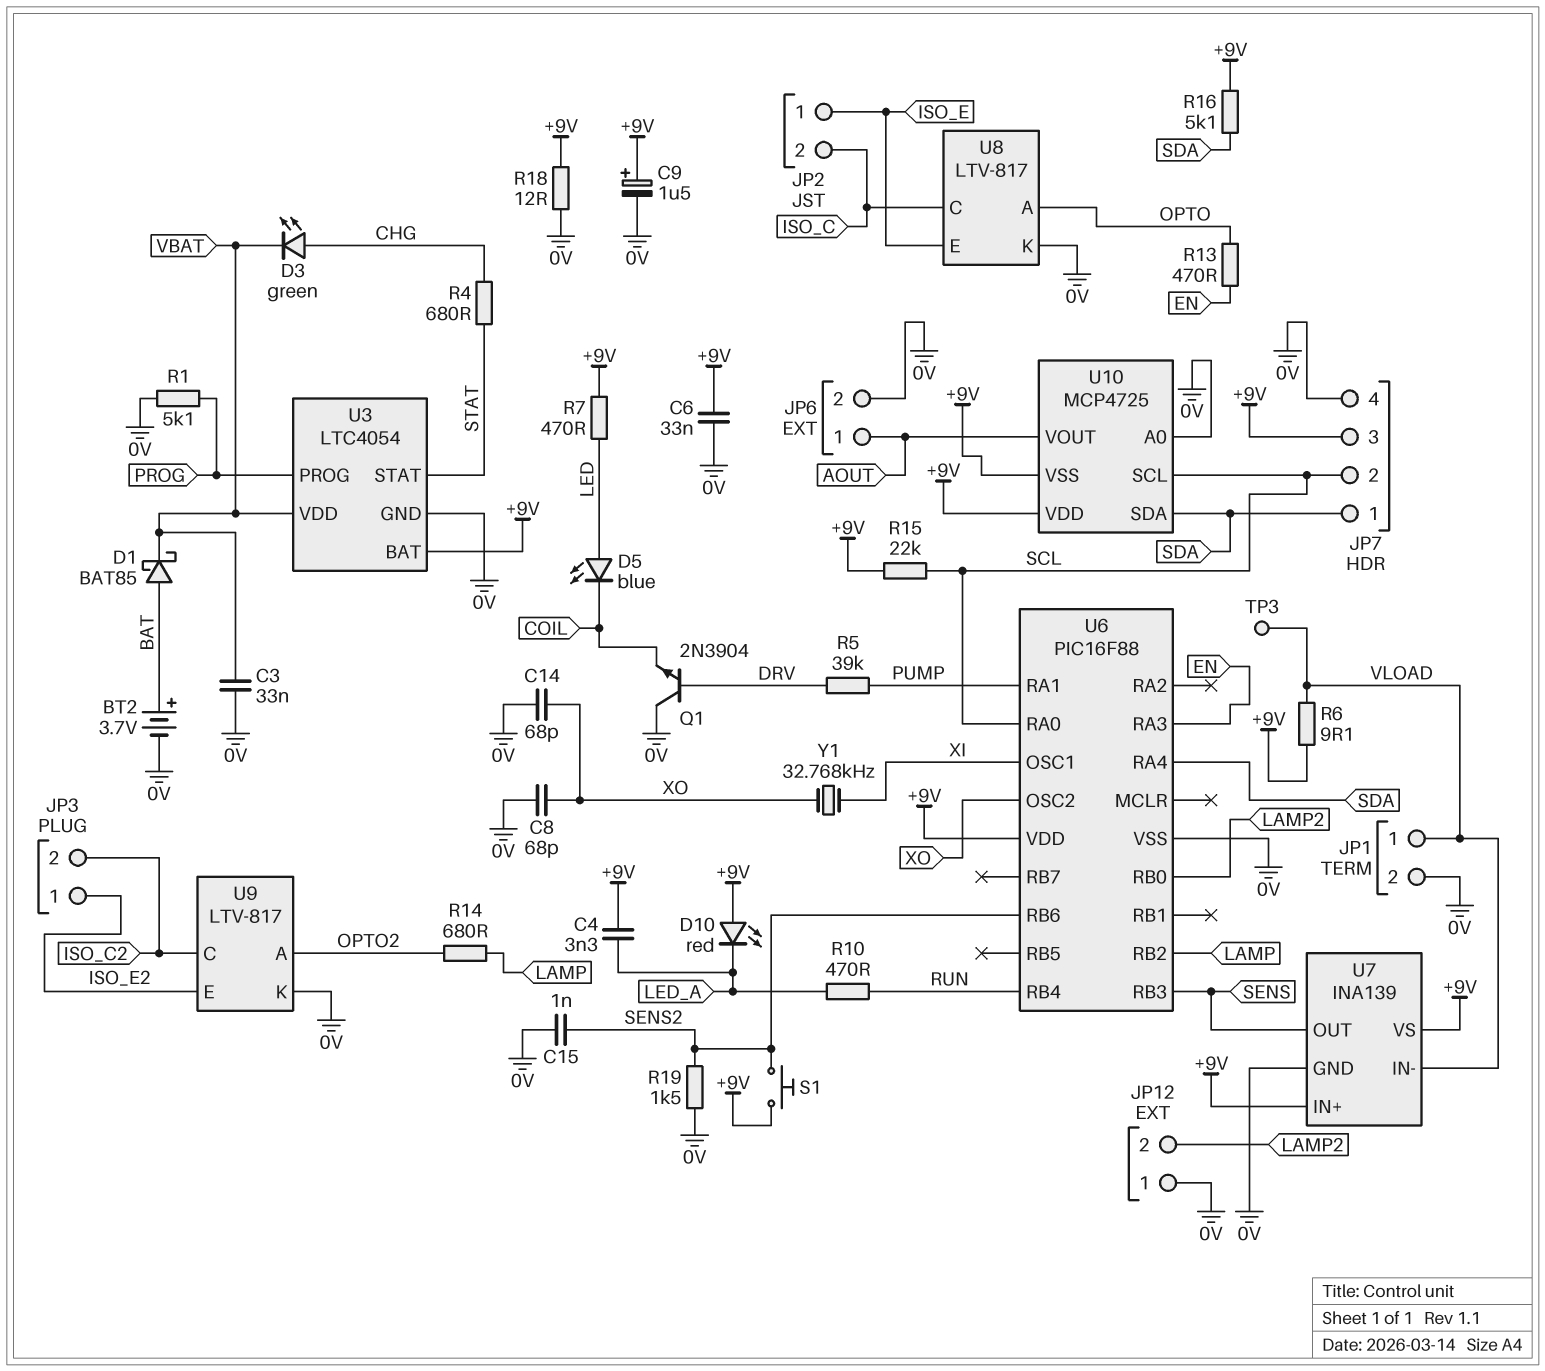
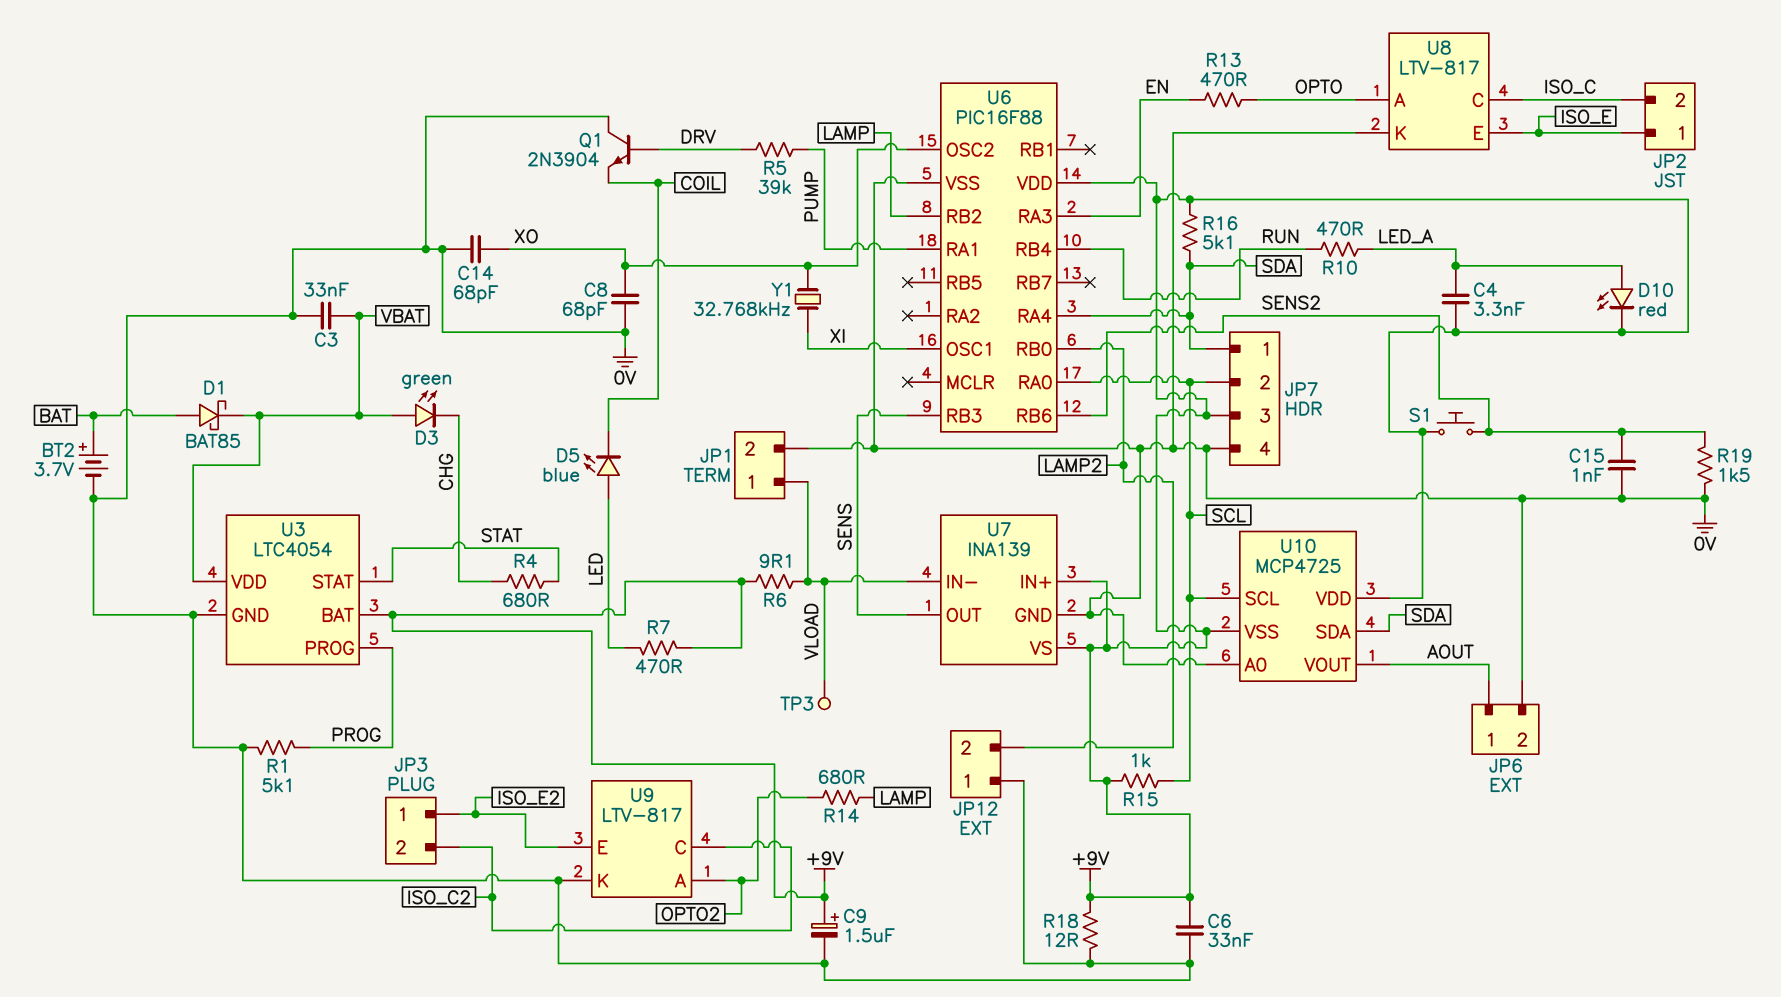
D3: LED green (A CHG, K VBAT) -> LED green (A VBAT, K CHG)
D10: LED red (A +9V, K LED_A) -> LED red (A LED_A, K +9V)
R15: 22k (+9V, SCL) -> 1k (+9V, SCL)

